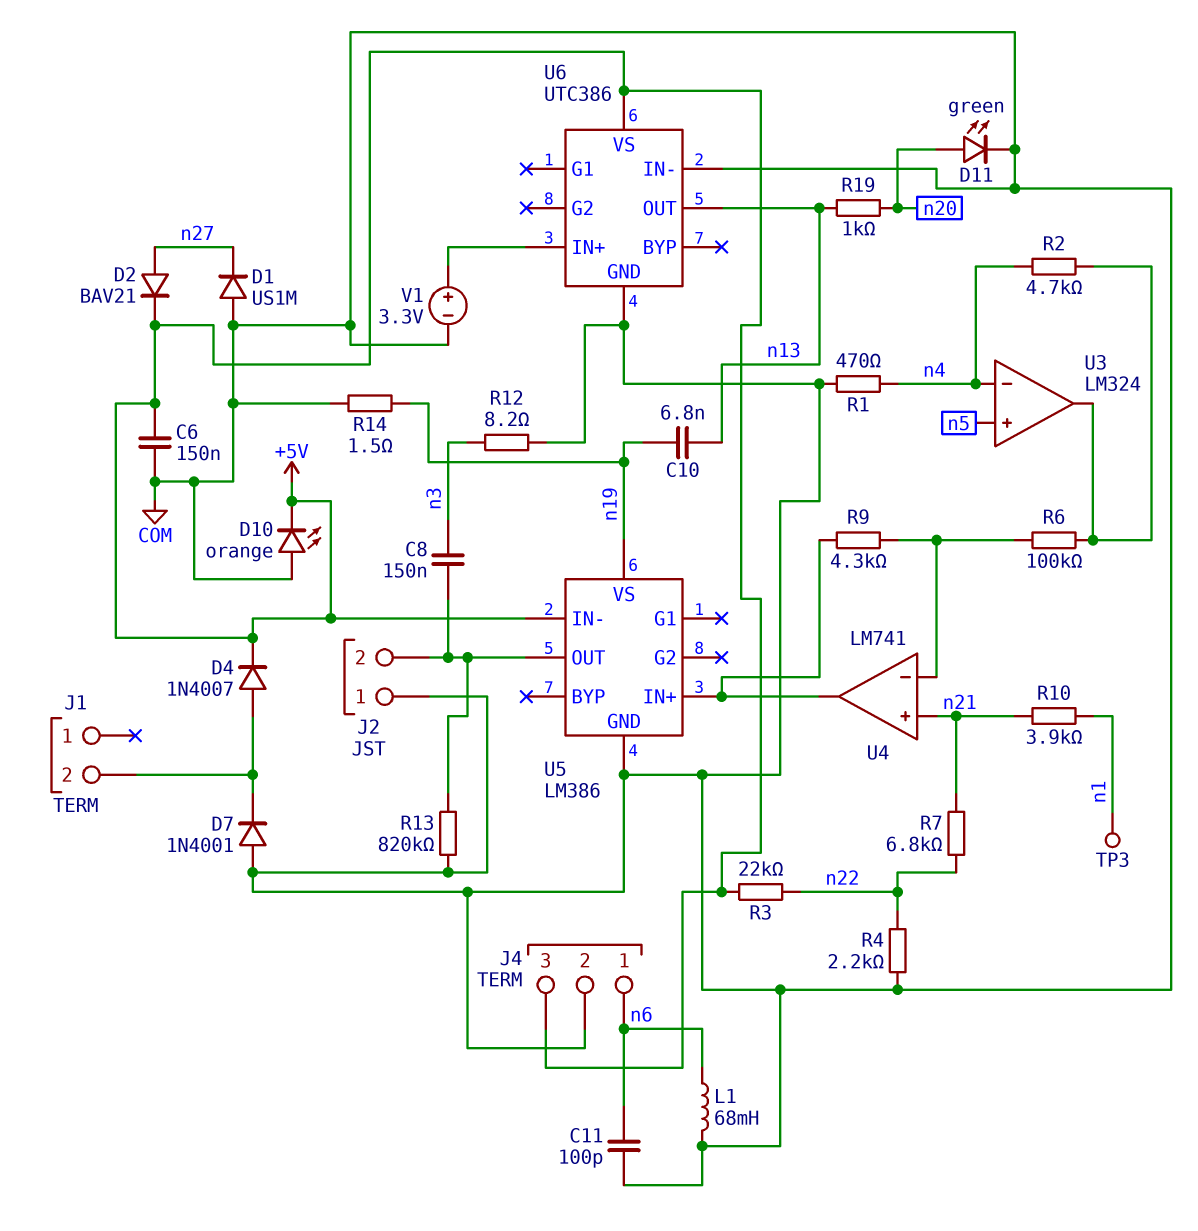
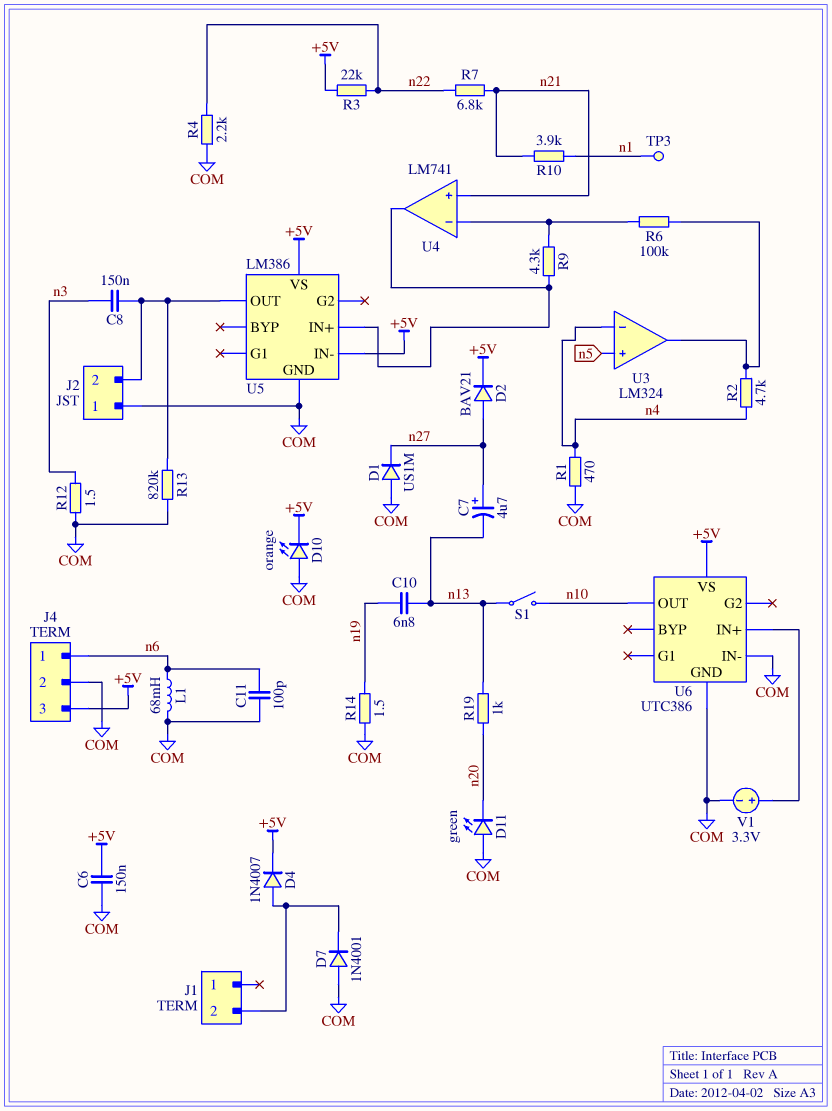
C7: none -> 4.7uF (plus n27, minus n13)
D11: LED green (A n20, K COM) -> LED green (A COM, K n20)
R12: 8.2 (COM, n3) -> 1.5 (COM, n3)
S1: none -> switch (n10, n13)
U5 pin VS: n19 -> +5V
U6 pin OUT: n13 -> n10

